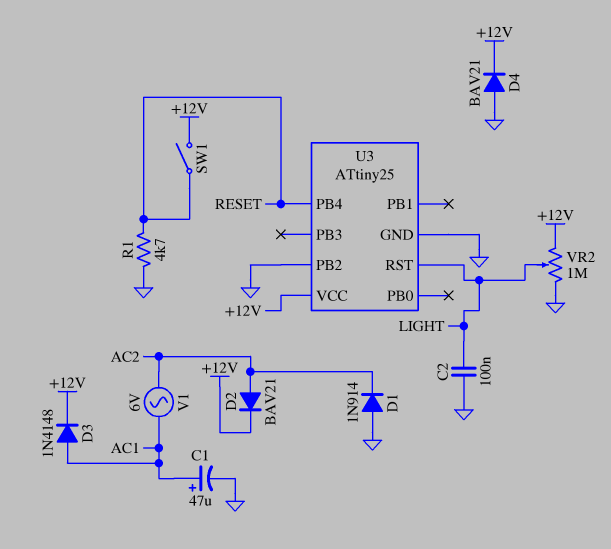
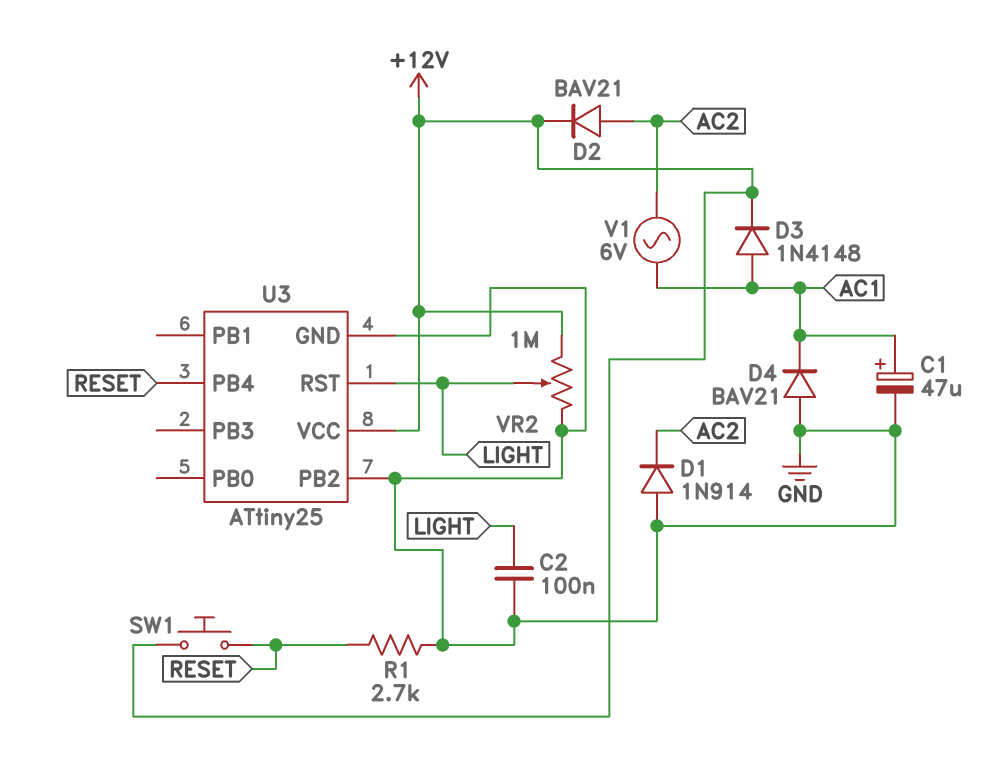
D4: diode BAV21 (A GND, K +12V) -> diode BAV21 (A GND, K AC1)
R1: 4.7k (GND, RESET) -> 2.7k (GND, RESET)
SW1: switch (+12V, RESET) -> button (+12V, RESET)

